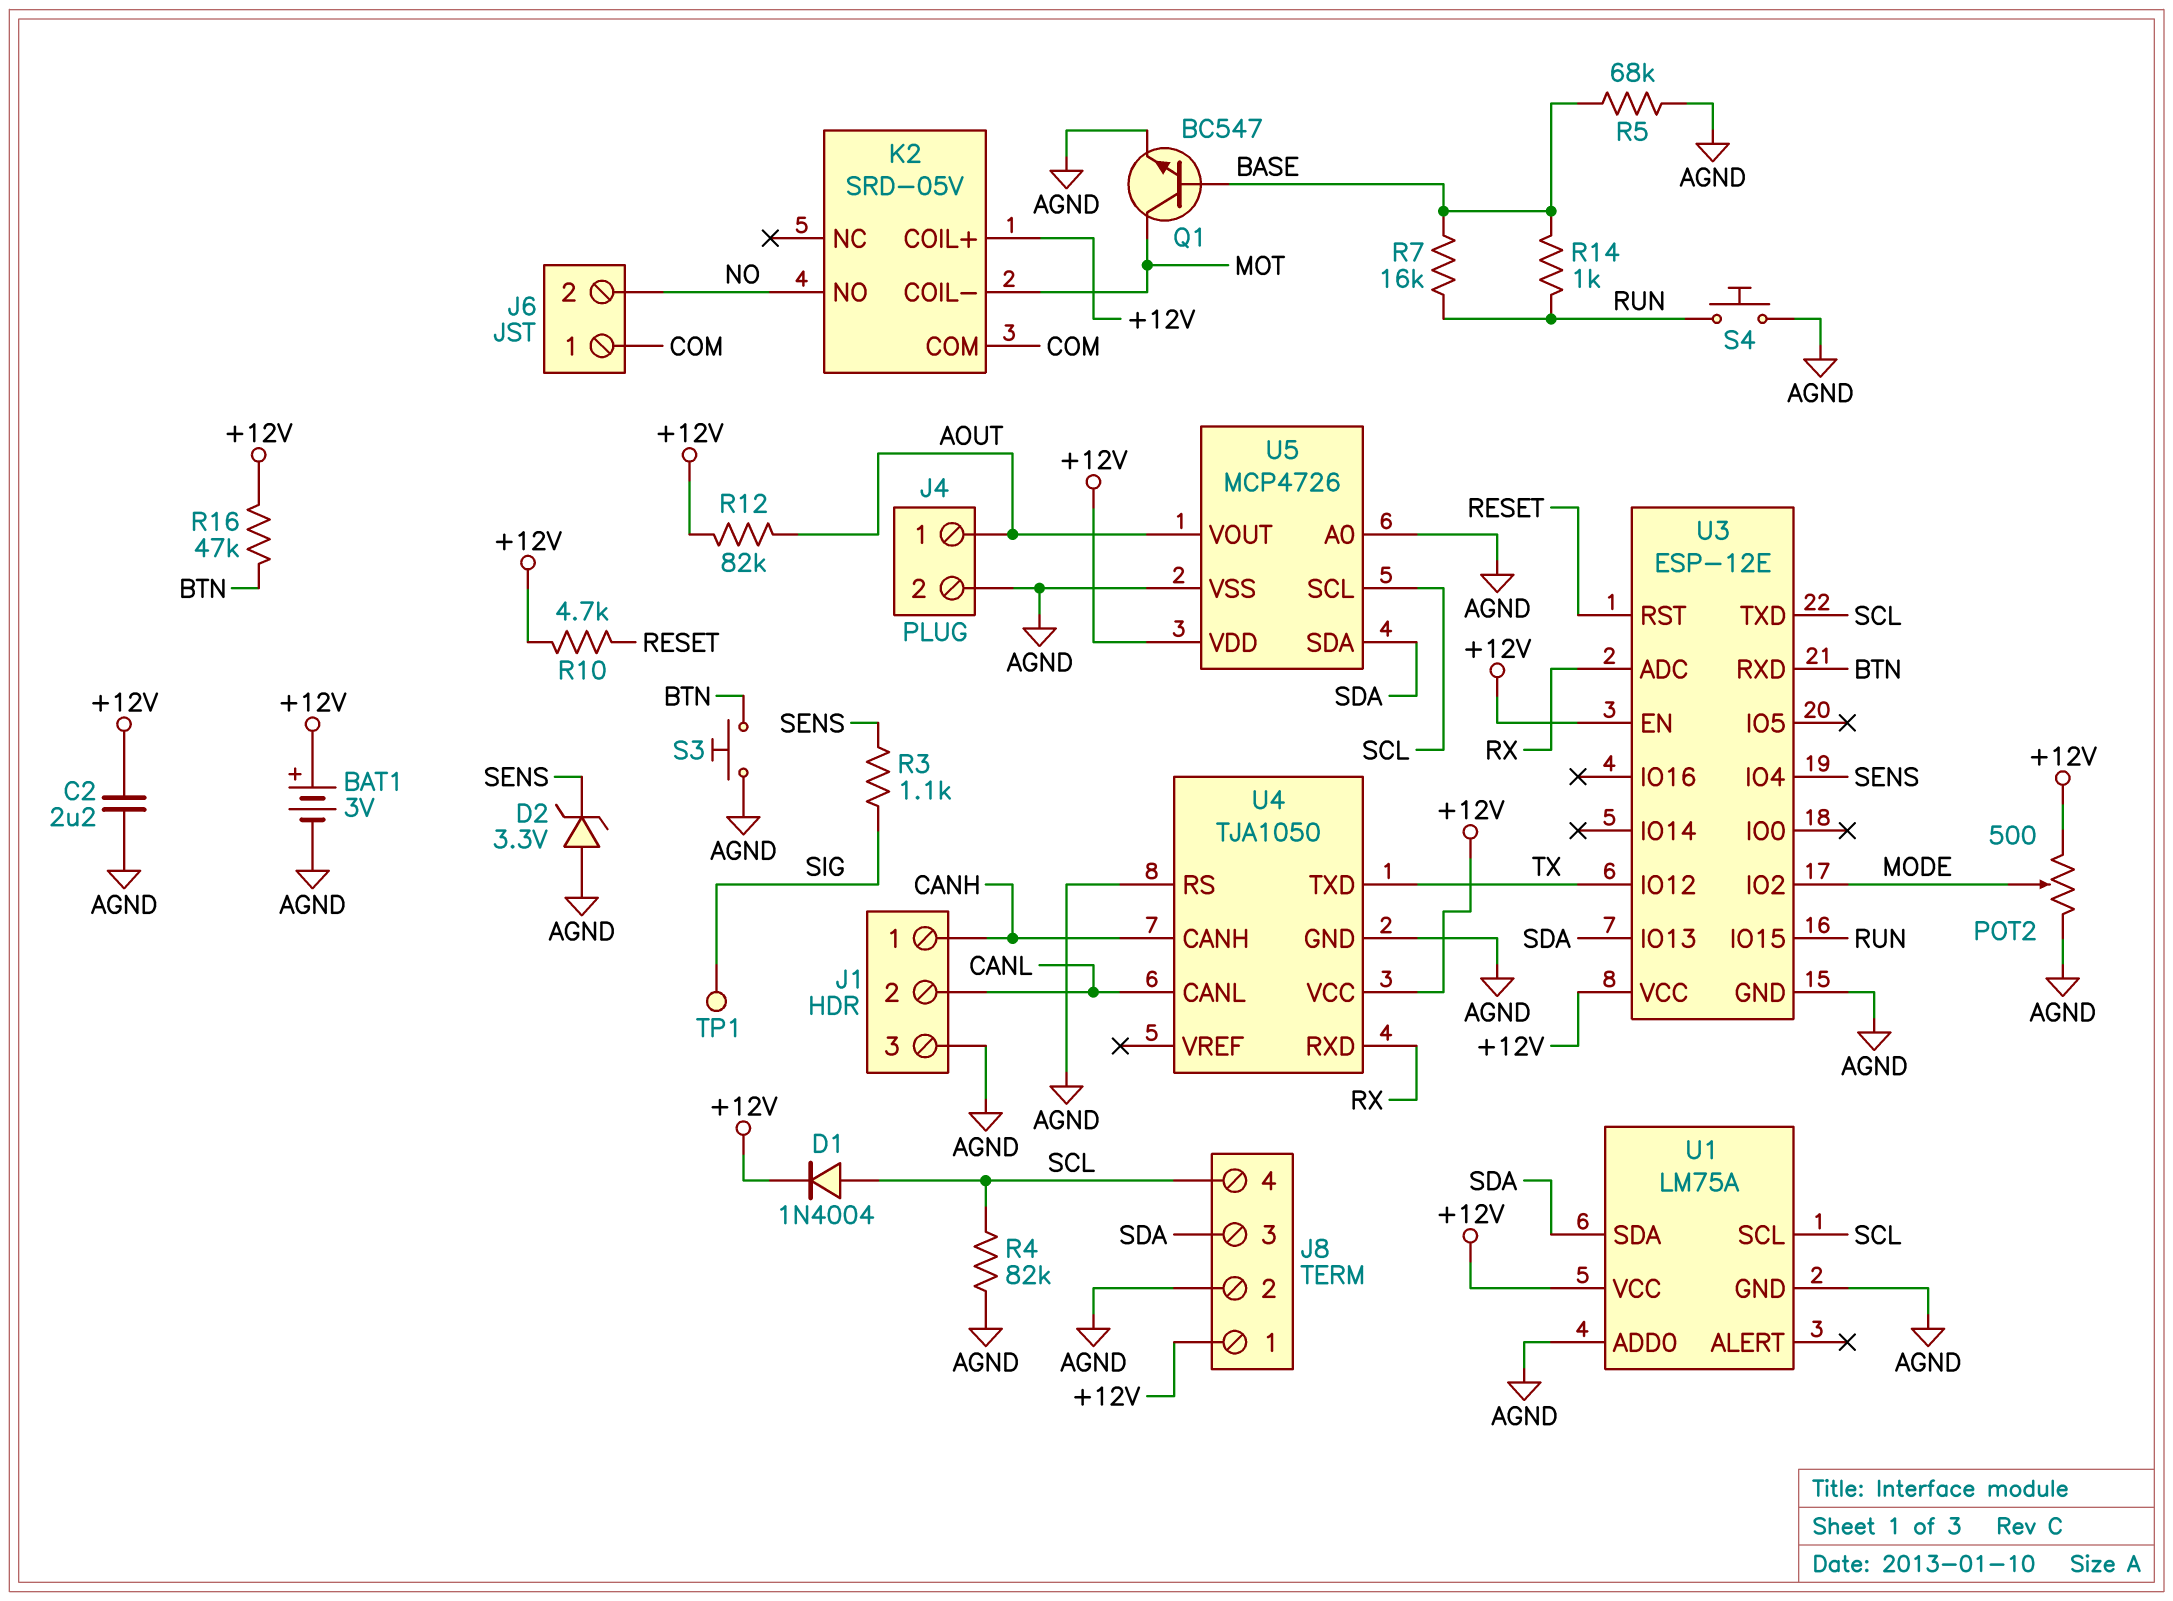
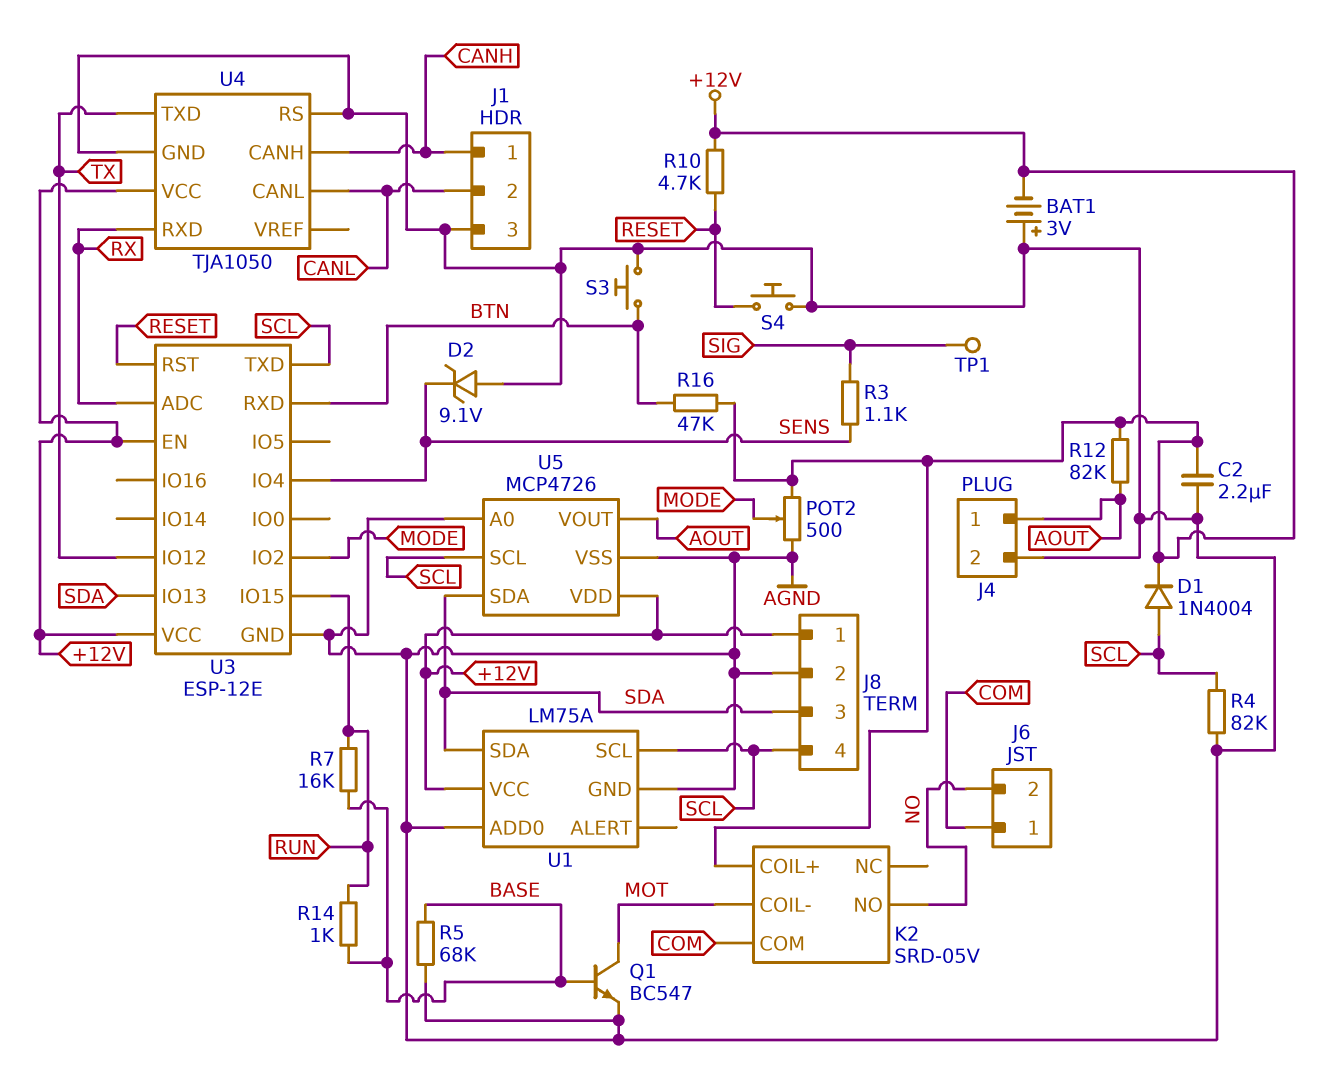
BAT1: 3V (plus +12V, minus AGND) -> 3V (plus AGND, minus +12V)
D2: zener 3.3V (A AGND, K SENS) -> zener 9.1V (A AGND, K SENS)
S4: button (AGND, RUN) -> button (AGND, RESET)

